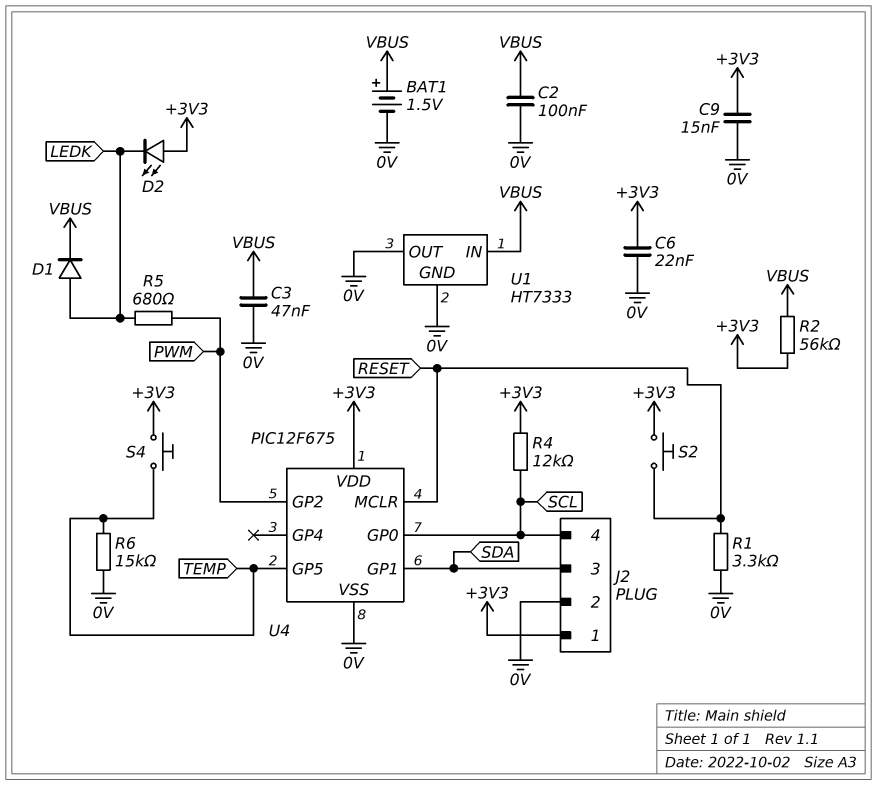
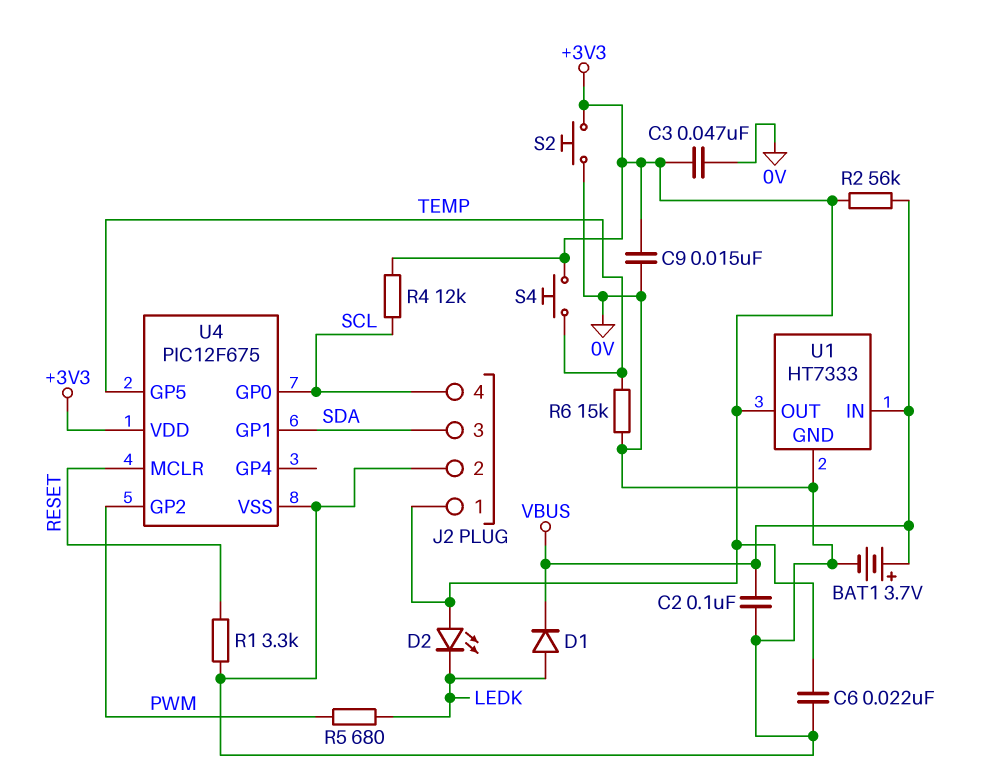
BAT1: 1.5V (plus VBUS, minus 0V) -> 3.7V (plus VBUS, minus 0V)
C3: 47nF (0V, VBUS) -> 47nF (+3V3, 0V)
S2: button (+3V3, RESET) -> button (+3V3, 0V)
U1 pin OUT: 0V -> +3V3

